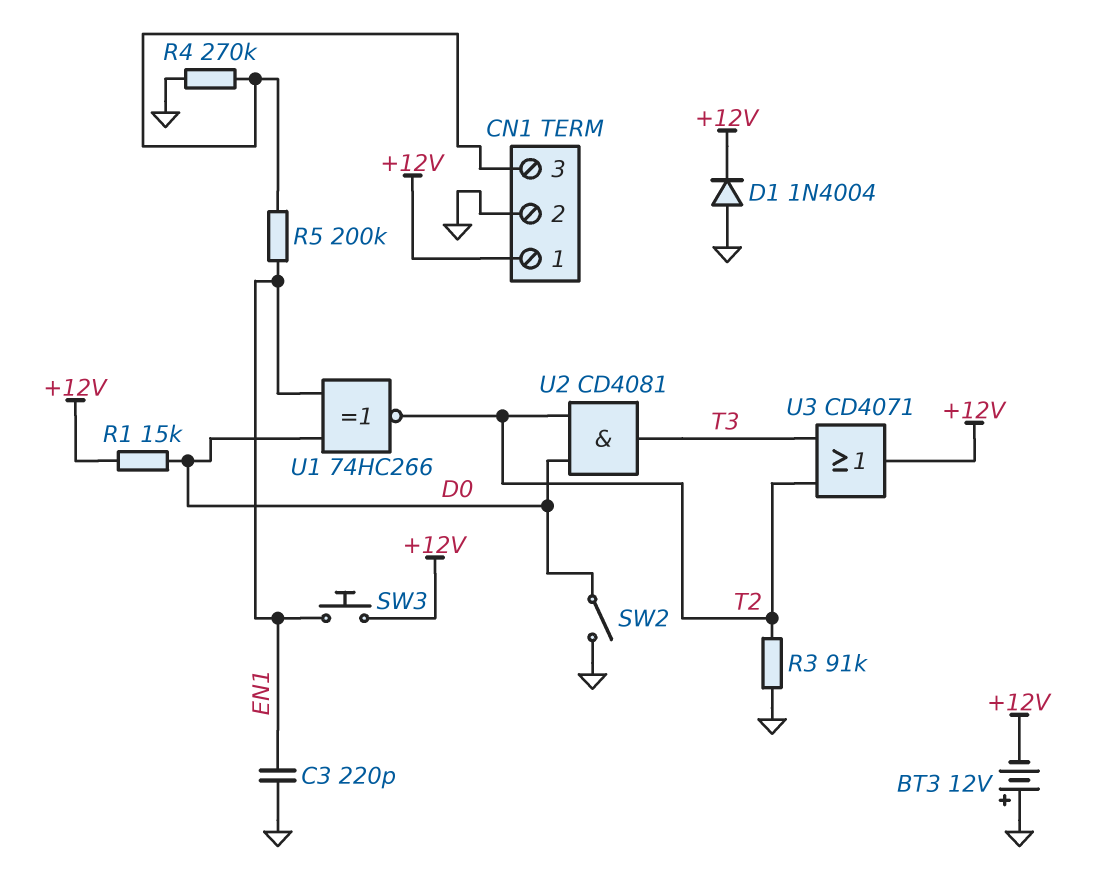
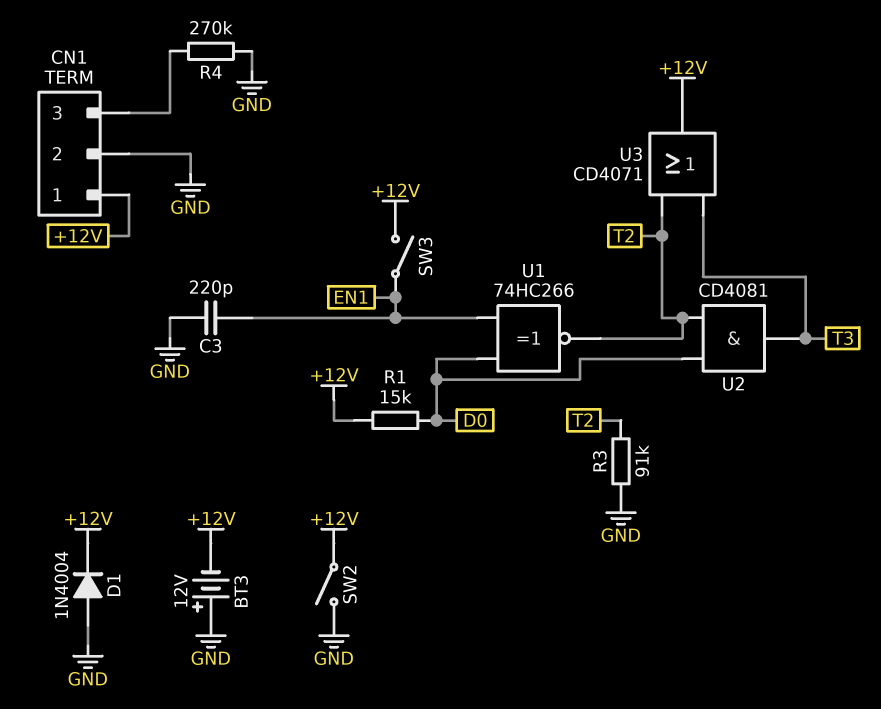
R5: 200k (CN1/3, EN1) -> none
SW2: switch (D0, GND) -> switch (+12V, GND)
SW3: button (+12V, EN1) -> switch (+12V, EN1)

